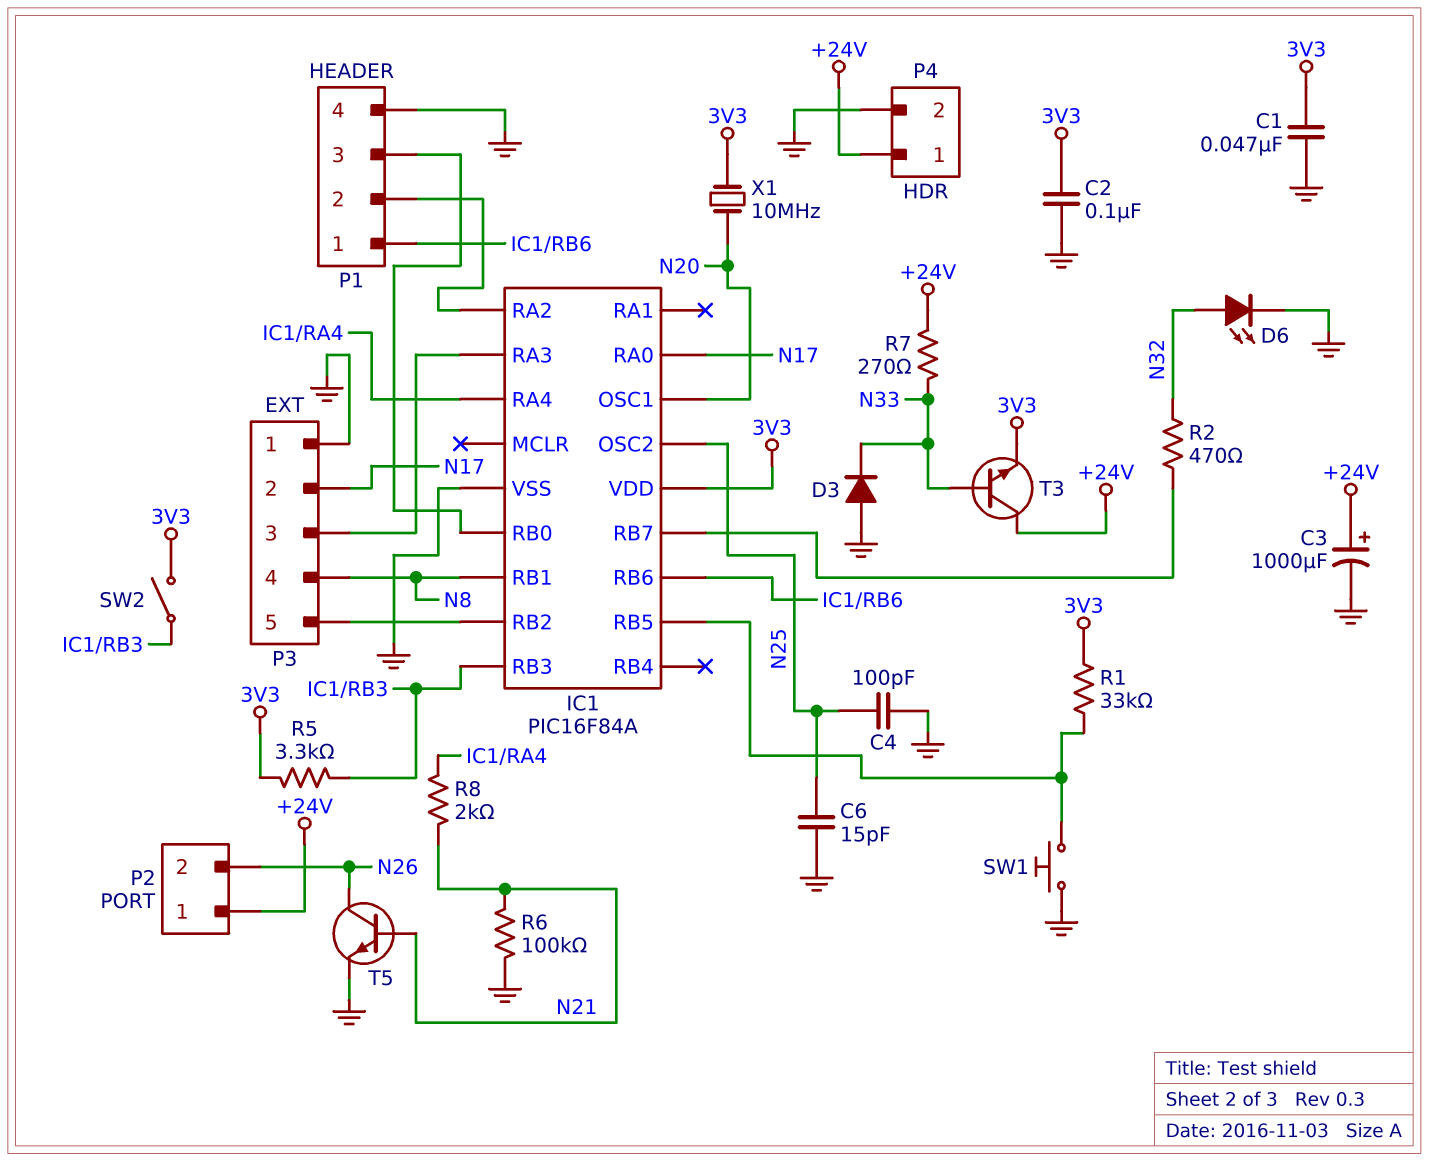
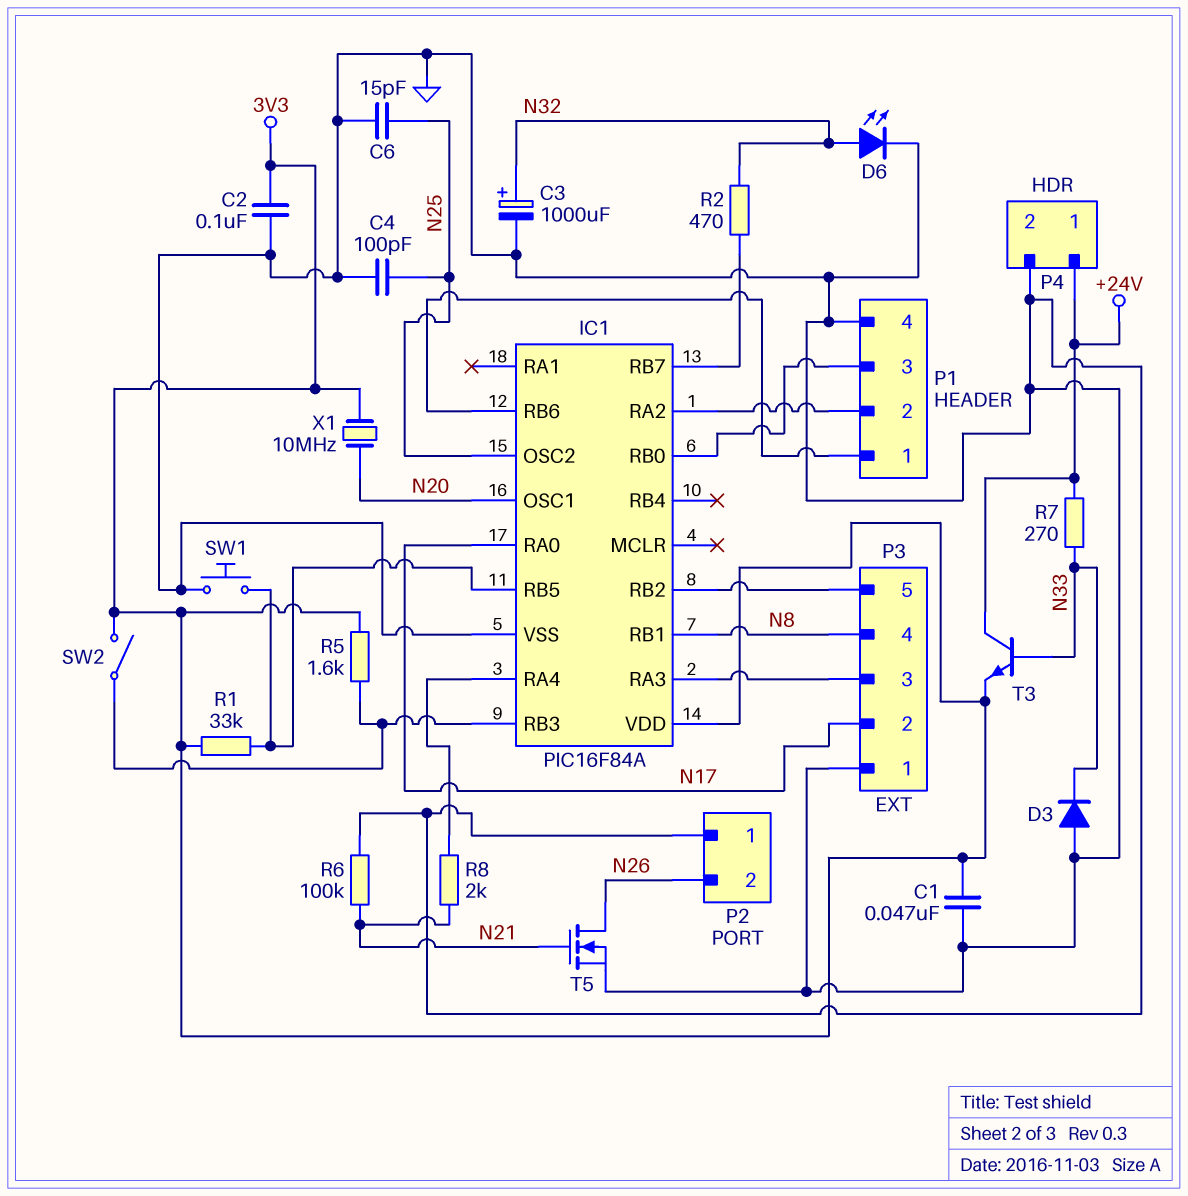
C3: 1000uF (plus +24V, minus GND) -> 1000uF (plus N32, minus GND)
P2 pin 1: +24V -> GND
R5: 3.3k (3V3, IC1/RB3) -> 1.6k (3V3, IC1/RB3)
T5: NPN (B N21, C N26, E GND) -> NMOS (G N21, D N26, S GND)

